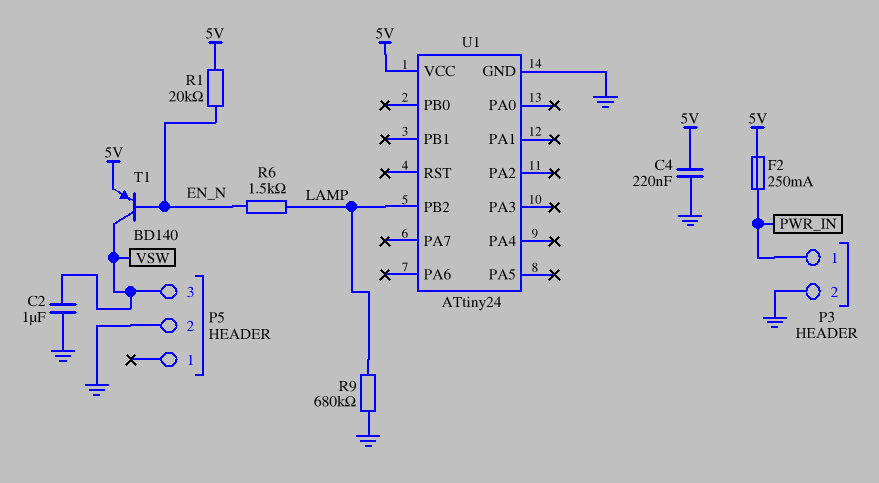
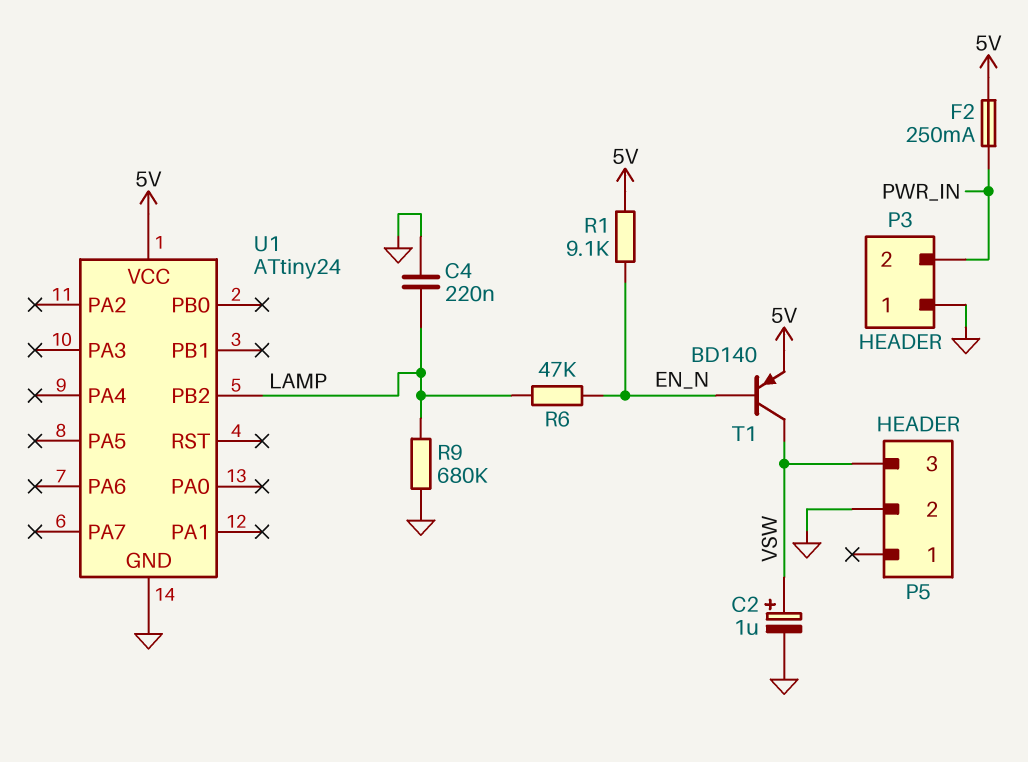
C2: 1uF (GND, VSW) -> 1uF (plus VSW, minus GND)
C4: 220nF (5V, GND) -> 220nF (GND, LAMP)
P3 pin 1: PWR_IN -> GND
P3 pin 2: GND -> PWR_IN
R1: 20k (5V, EN_N) -> 9.1k (5V, EN_N)
R6: 1.5k (EN_N, LAMP) -> 47k (EN_N, LAMP)

